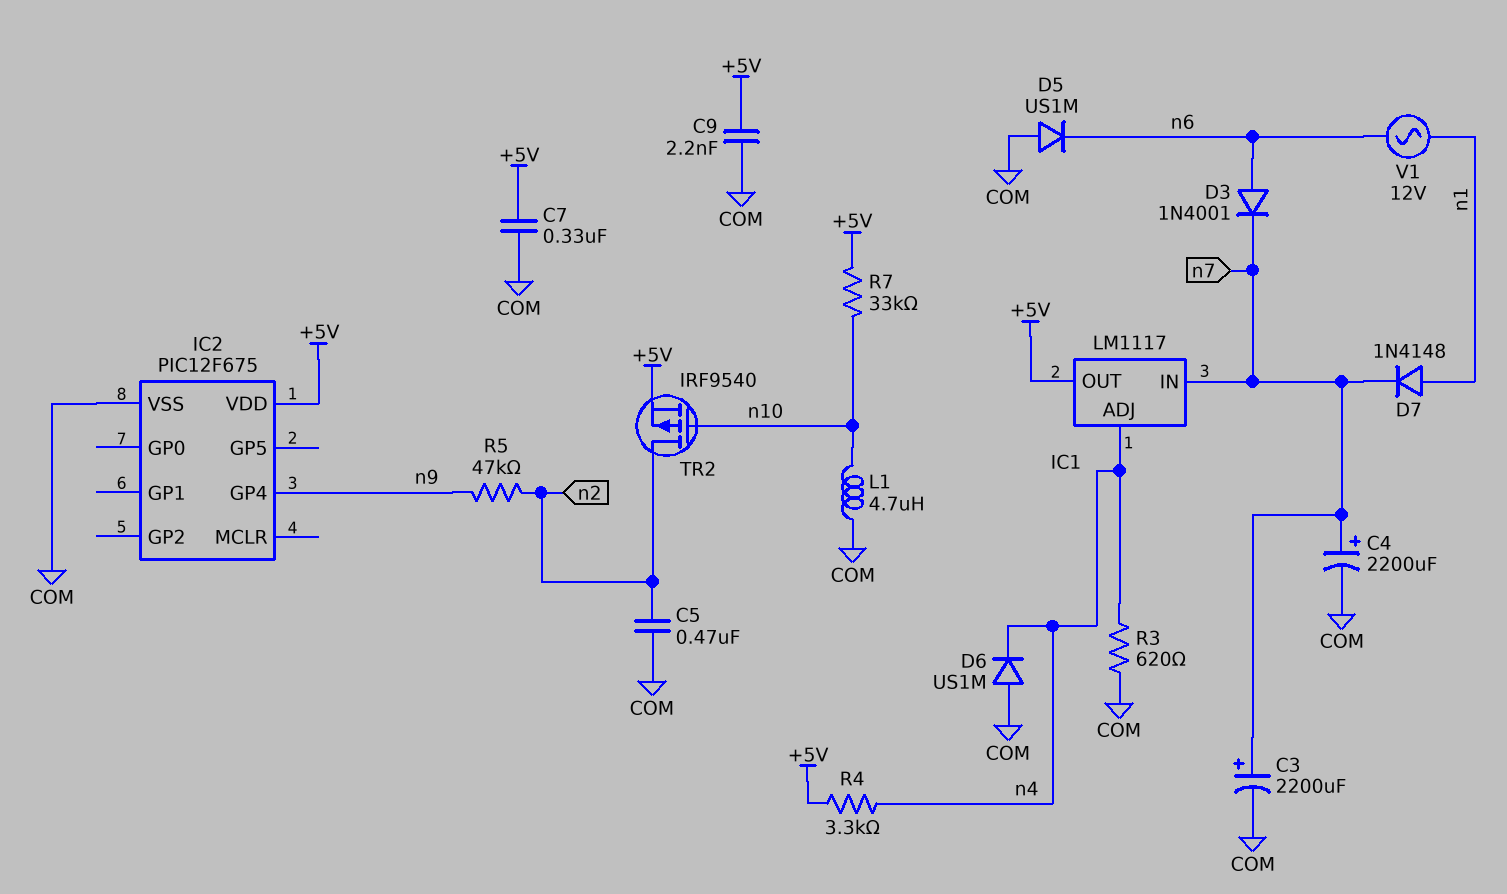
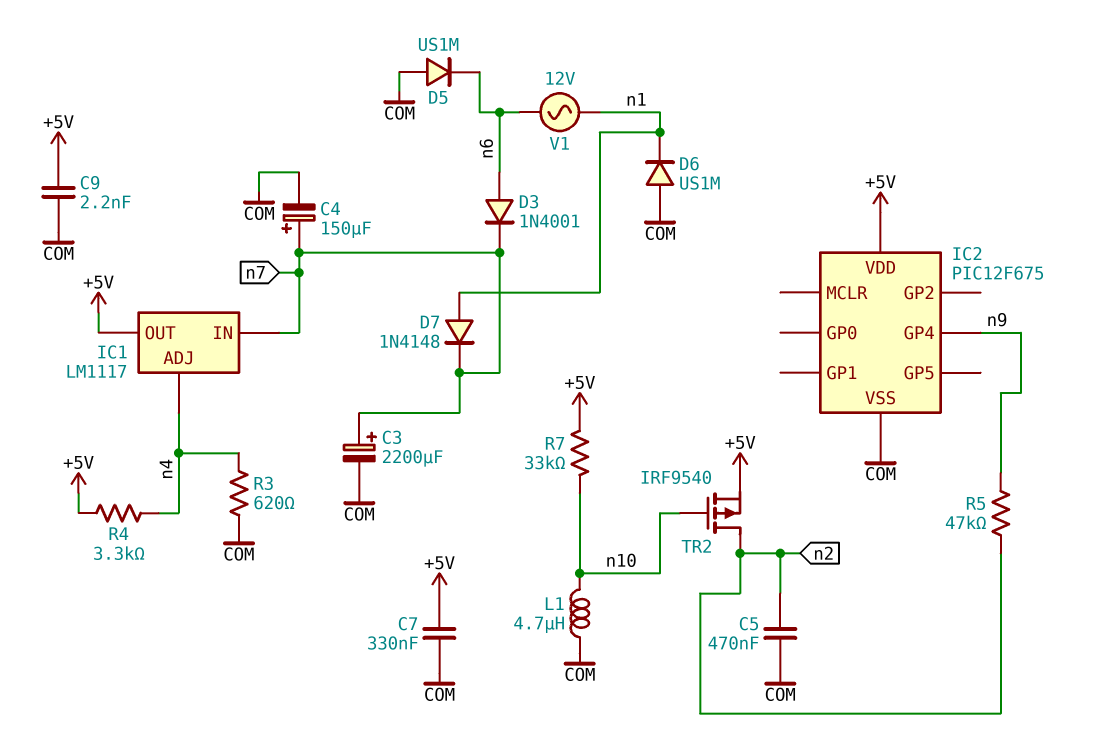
C4: 2200uF (plus n7, minus COM) -> 150uF (plus n7, minus COM)
D6: diode US1M (A COM, K n4) -> diode US1M (A COM, K n1)

